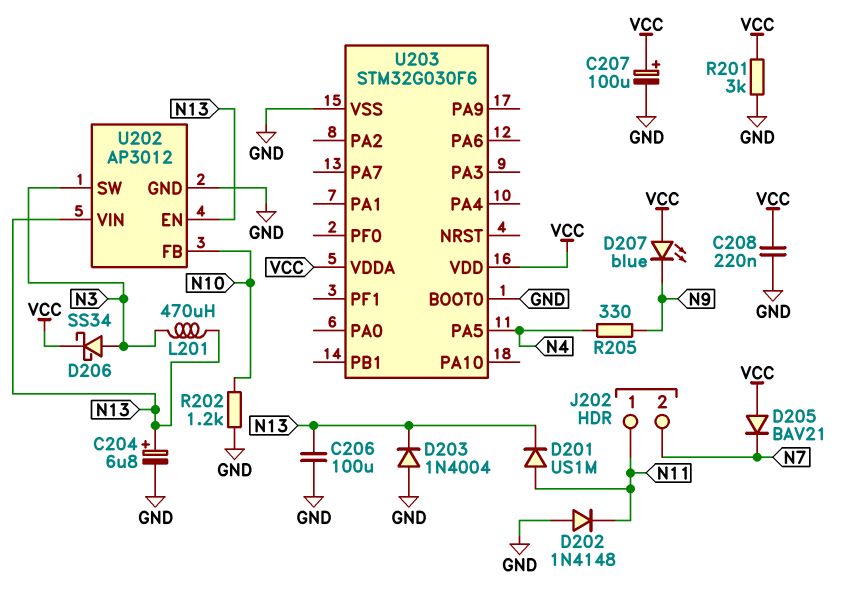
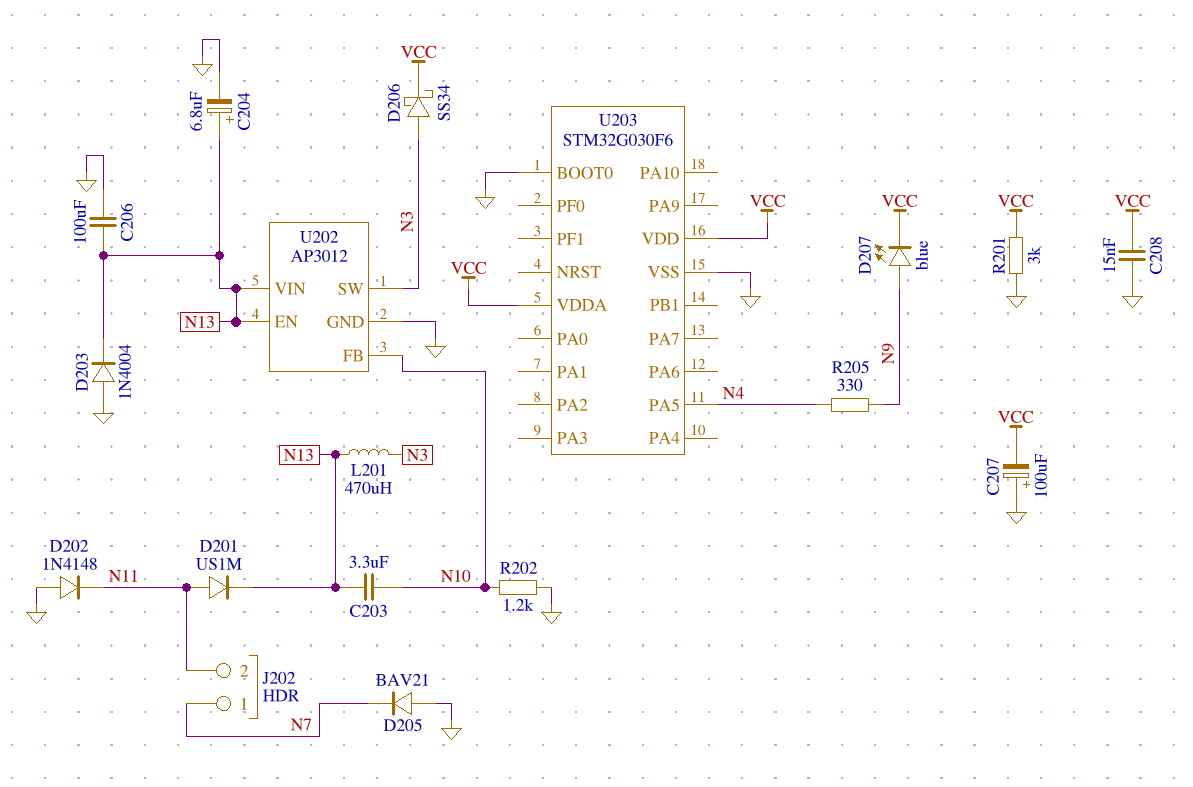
C203: none -> 3.3uF (N10, N13)
C207: 100uF (plus VCC, minus GND) -> 100uF (plus GND, minus VCC)
C208: 220nF (GND, VCC) -> 15nF (GND, VCC)
D205: diode BAV21 (A VCC, K N7) -> diode BAV21 (A GND, K N7)
D207: LED blue (A VCC, K N9) -> LED blue (A N9, K VCC)
J202 pin 1: N11 -> N7
J202 pin 2: N7 -> N11

